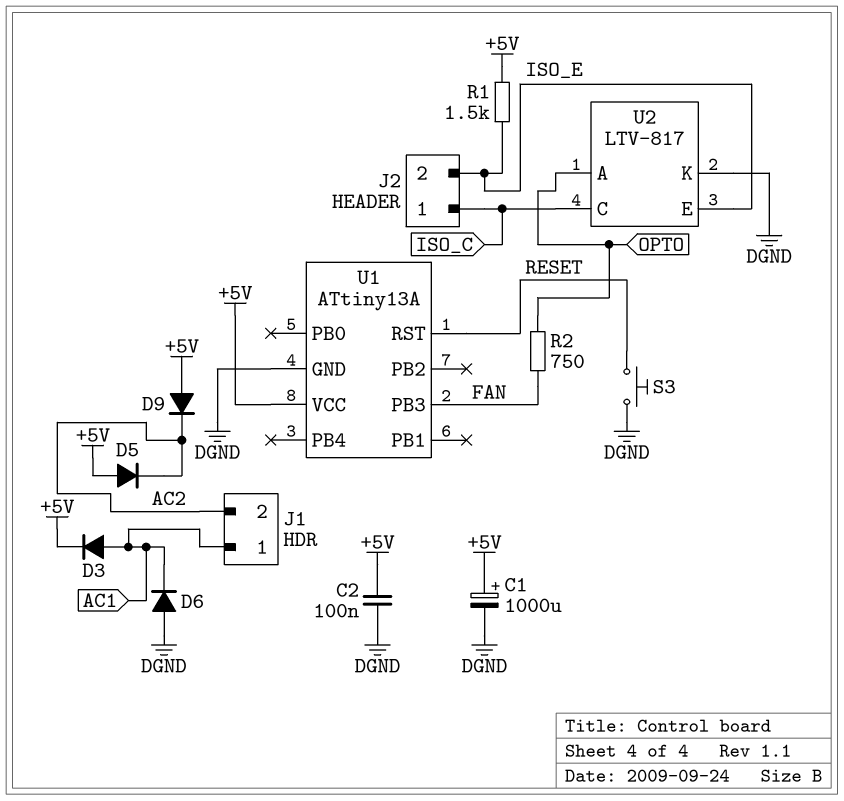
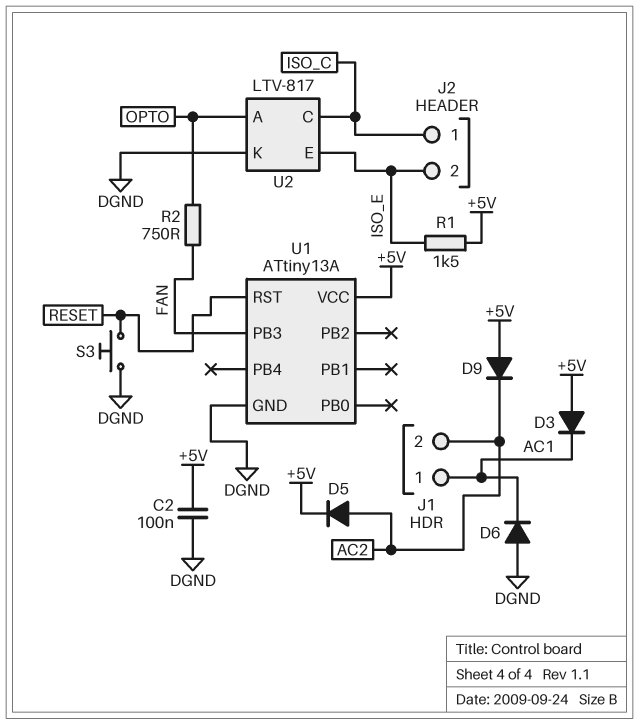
C1: 1000uF (plus +5V, minus DGND) -> none
D3: diode (A AC1, K +5V) -> diode (A +5V, K AC1)
D5: diode (A +5V, K AC2) -> diode (A AC2, K +5V)

